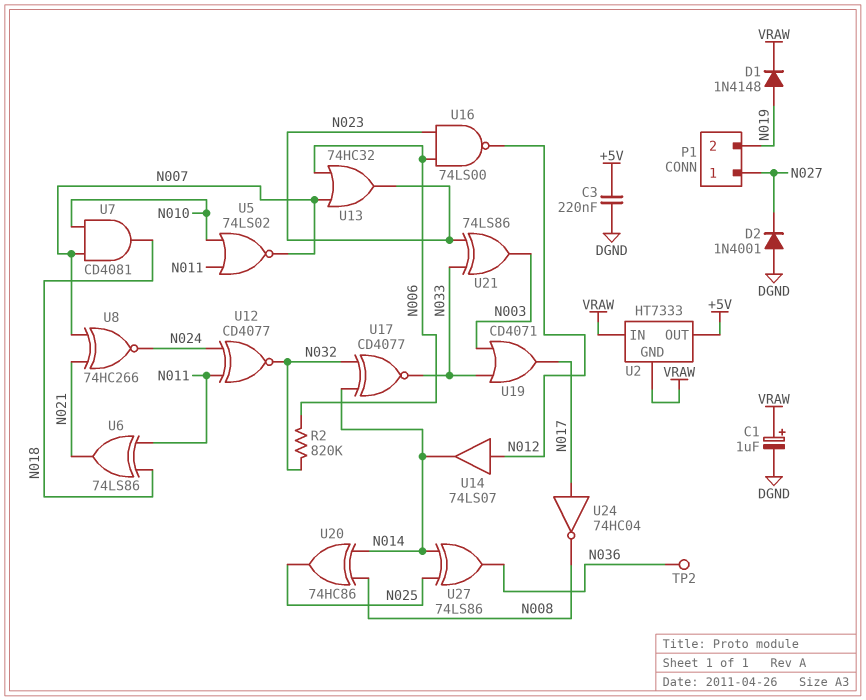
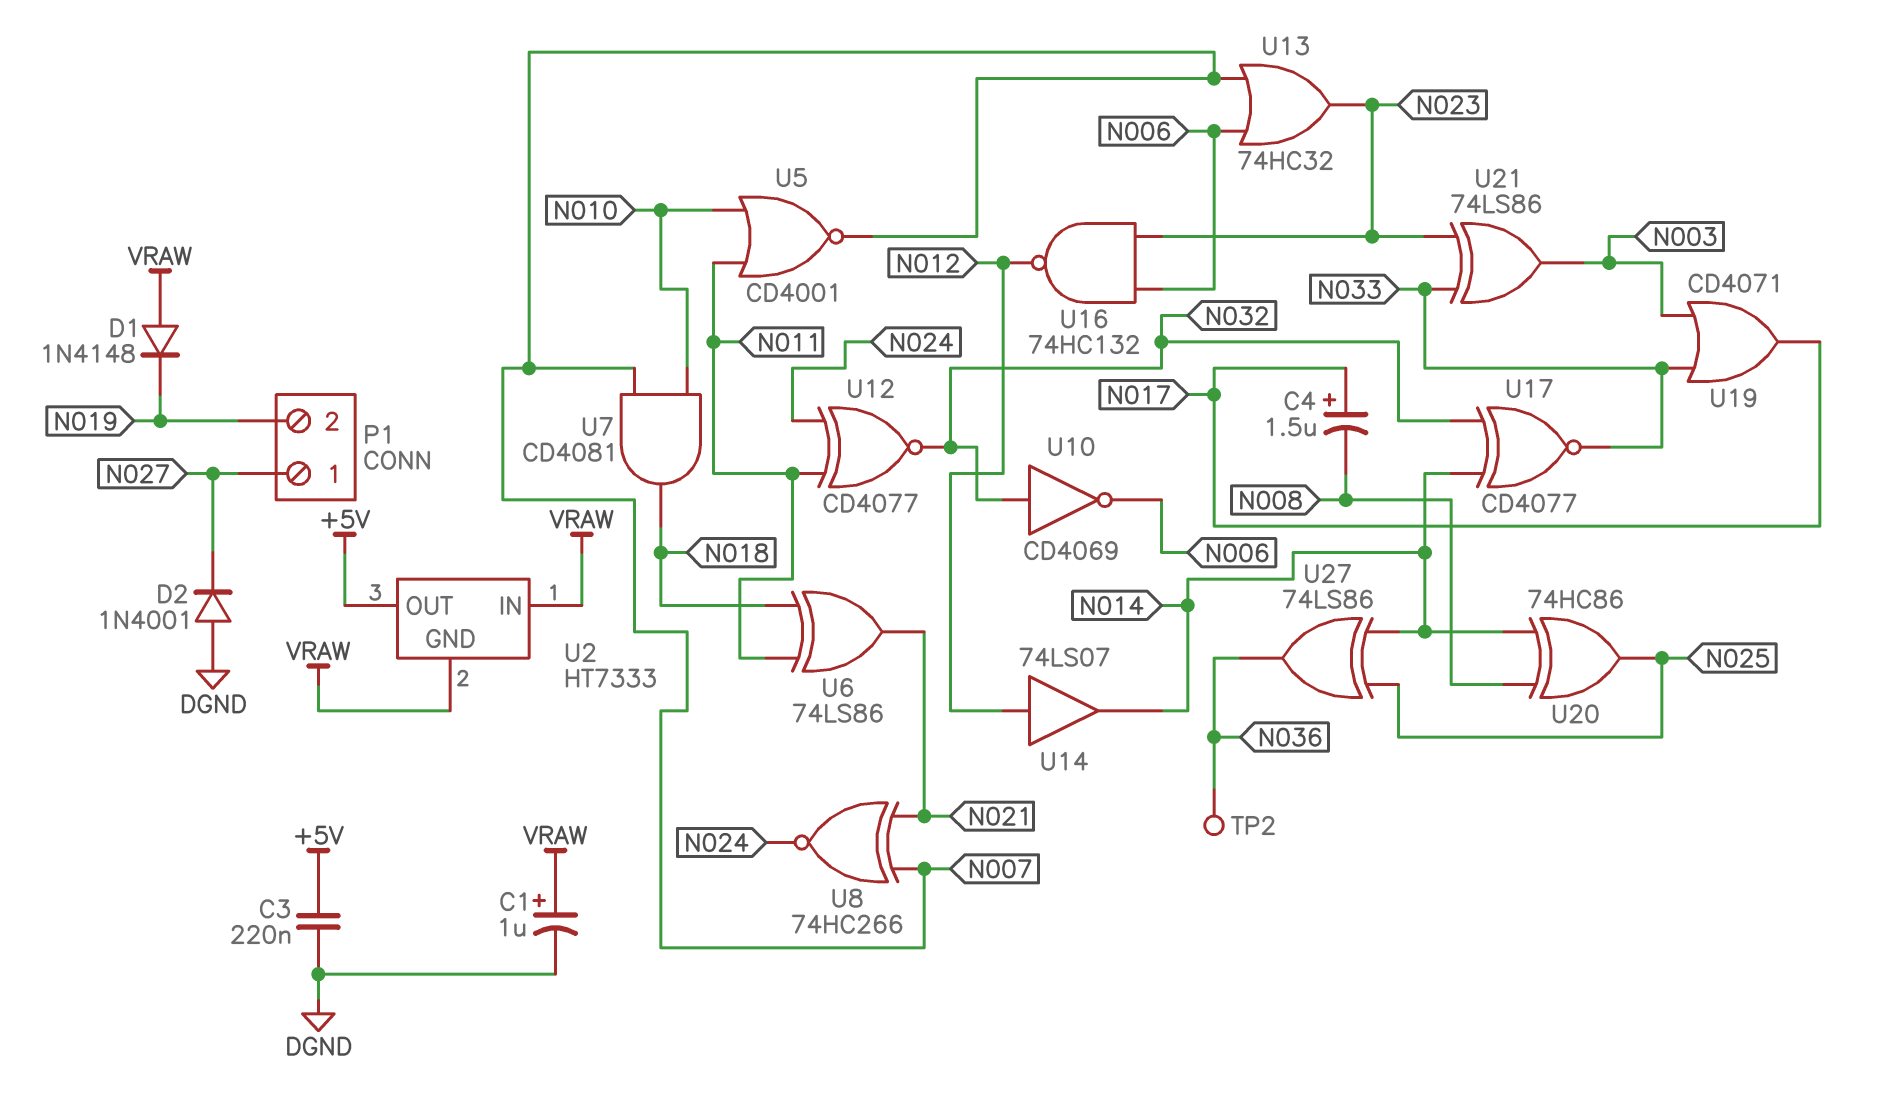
C4: none -> 1.5uF (plus N017, minus N008)
D1: diode 1N4148 (A N019, K VRAW) -> diode 1N4148 (A VRAW, K N019)
R2: 820k (N006, N032) -> none
U5: NOR 74LS02 (in N010, in N011, out N007) -> NOR CD4001 (in N010, in N011, out N007)
U10: none -> NOT CD4069 (in N032, out N006)
U16: NAND 74LS00 (in N006, in N023, out N012) -> NAND 74HC132 (in N006, in N023, out N012)
U24: NOT 74HC04 (in N017, out N008) -> none

